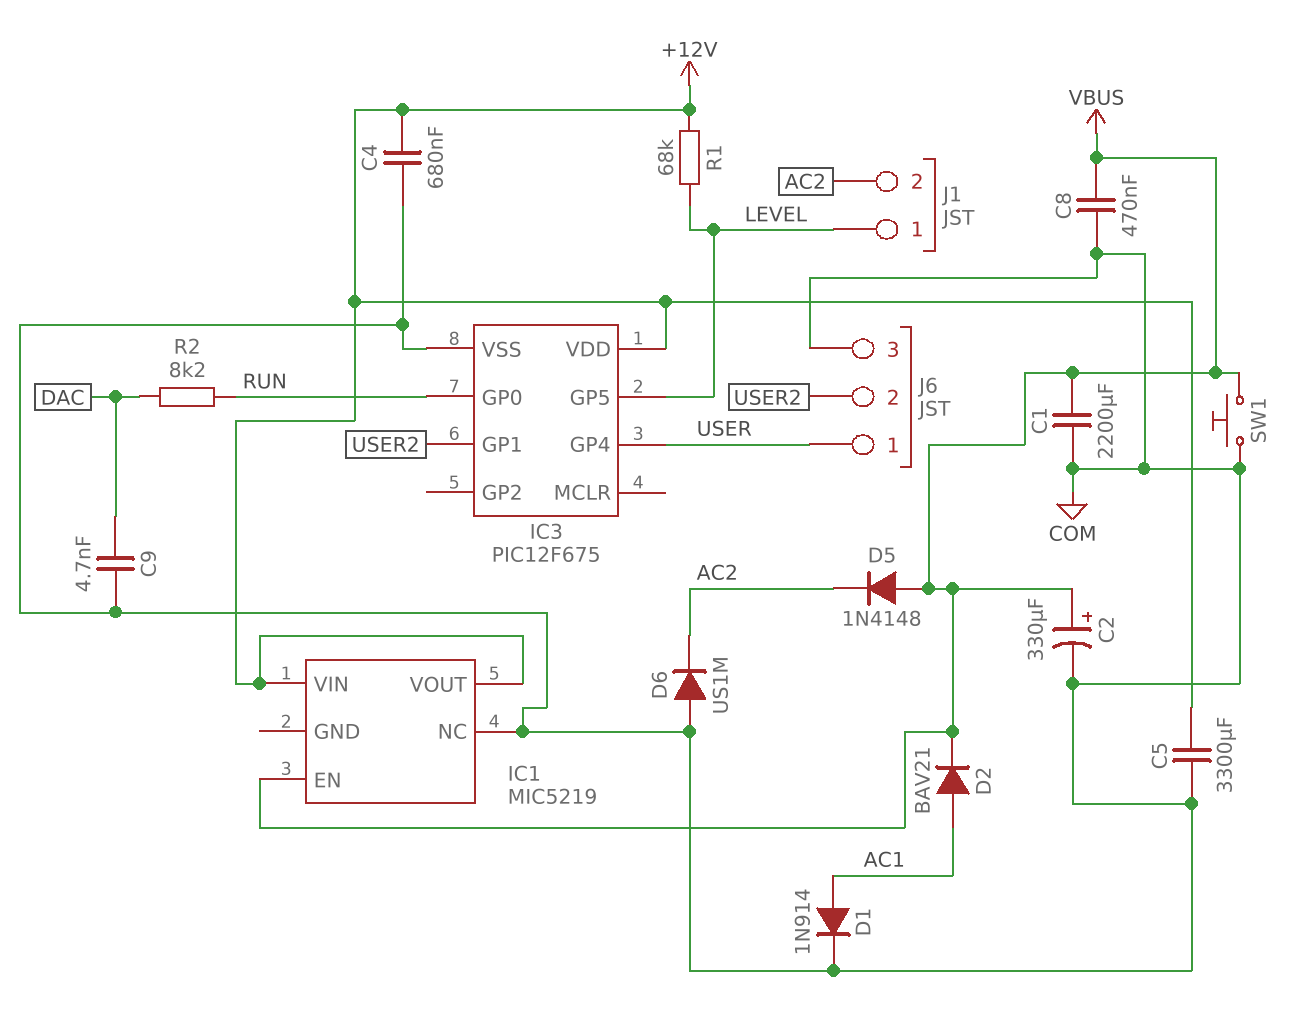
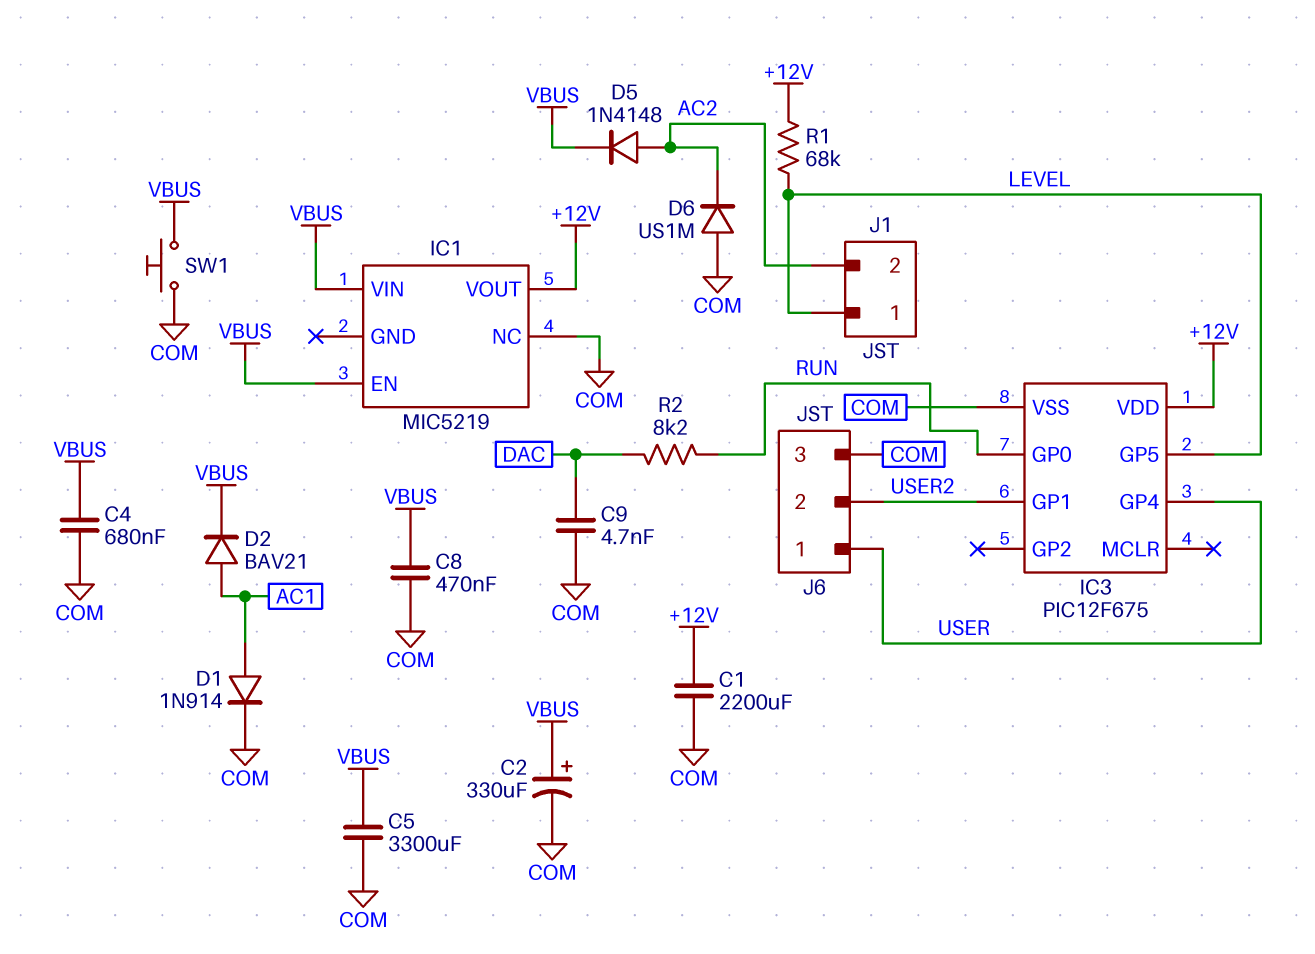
C1: 2200uF (COM, VBUS) -> 2200uF (+12V, COM)
C4: 680nF (+12V, COM) -> 680nF (COM, VBUS)
C5: 3300uF (+12V, COM) -> 3300uF (COM, VBUS)
D5: diode 1N4148 (A VBUS, K AC2) -> diode 1N4148 (A AC2, K VBUS)
IC1 pin VIN: +12V -> VBUS

